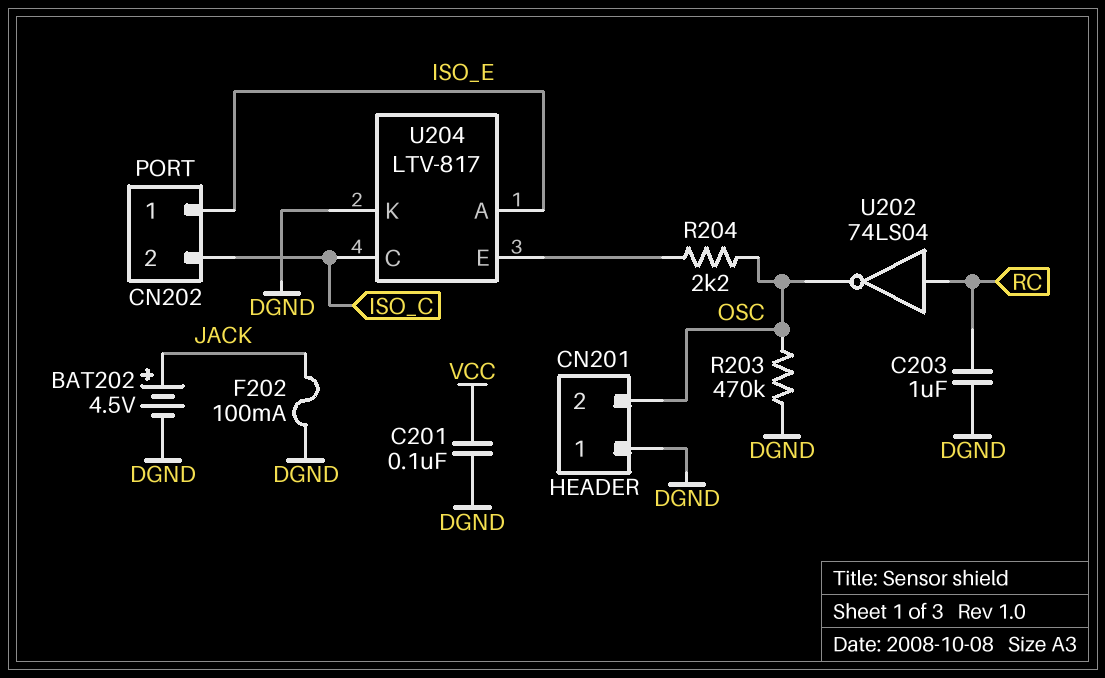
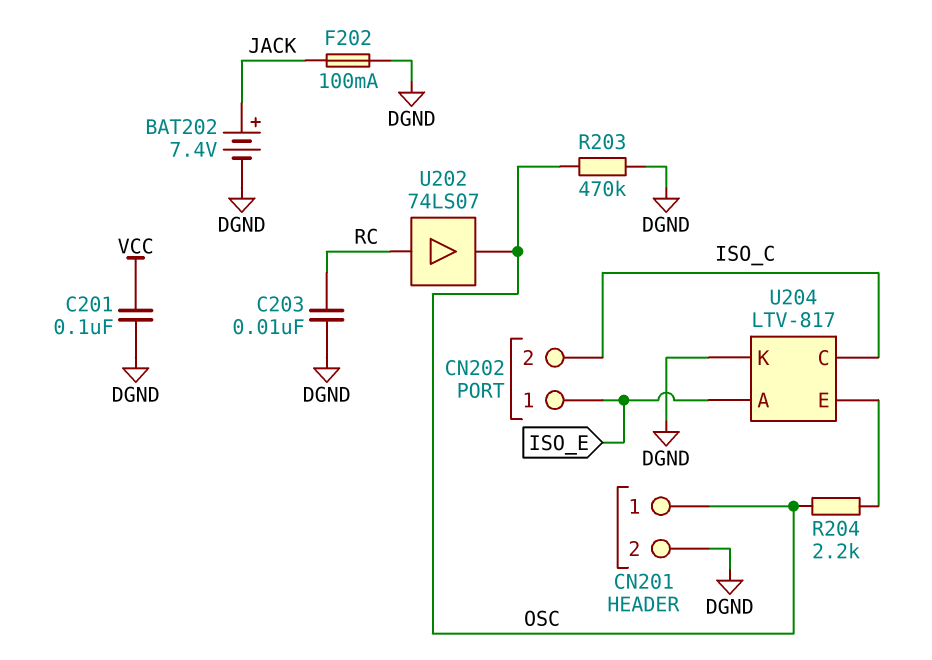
BAT202: 4.5V (plus JACK, minus DGND) -> 7.4V (plus JACK, minus DGND)
C203: 1uF (DGND, RC) -> 10nF (DGND, RC)
CN201 pin 1: DGND -> OSC
CN201 pin 2: OSC -> DGND
U202: NOT 74LS04 (in RC, out OSC) -> buffer 74LS07 (in RC, out OSC)

